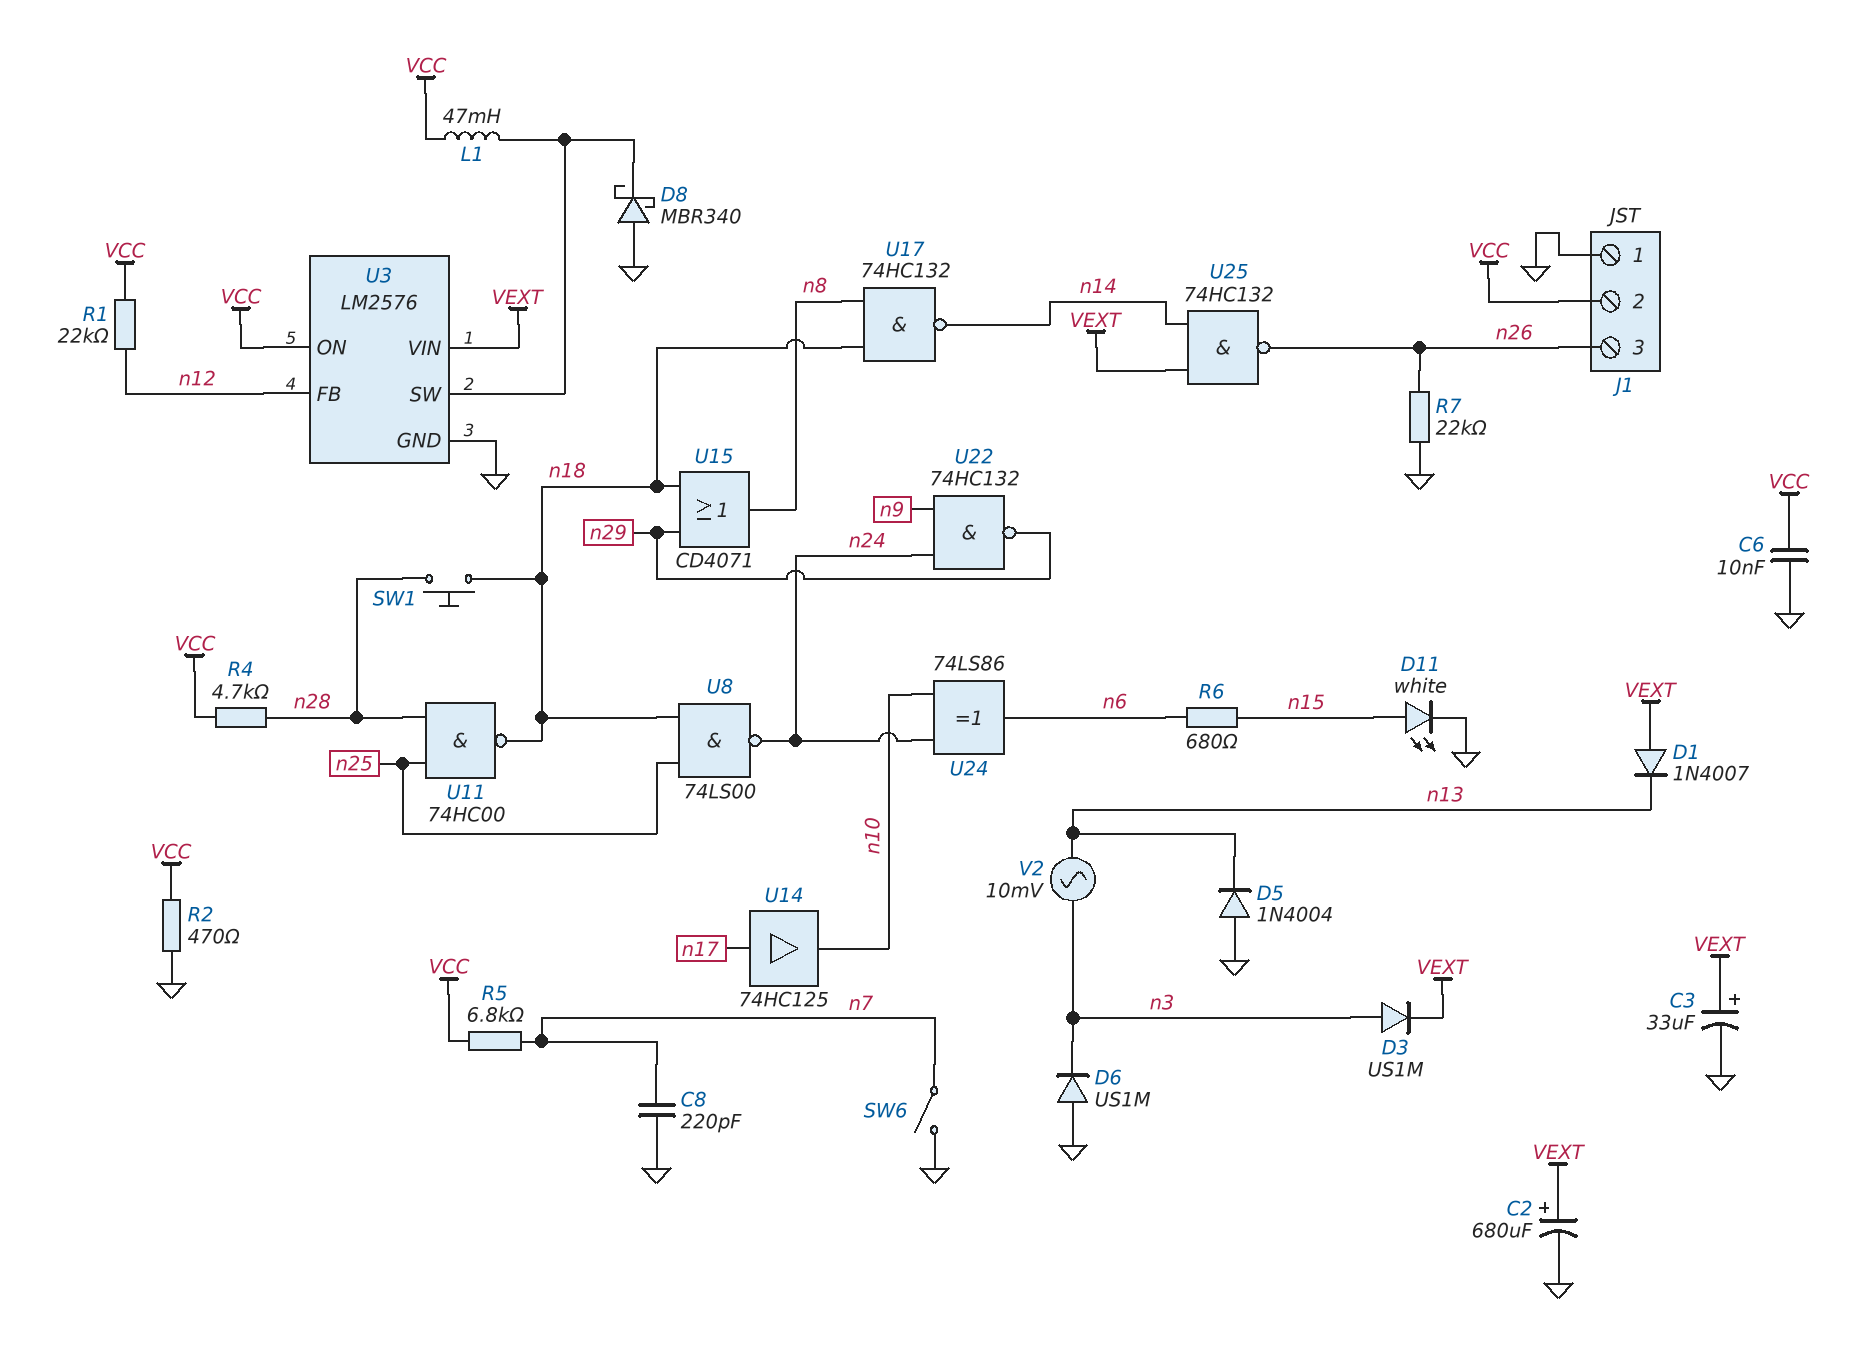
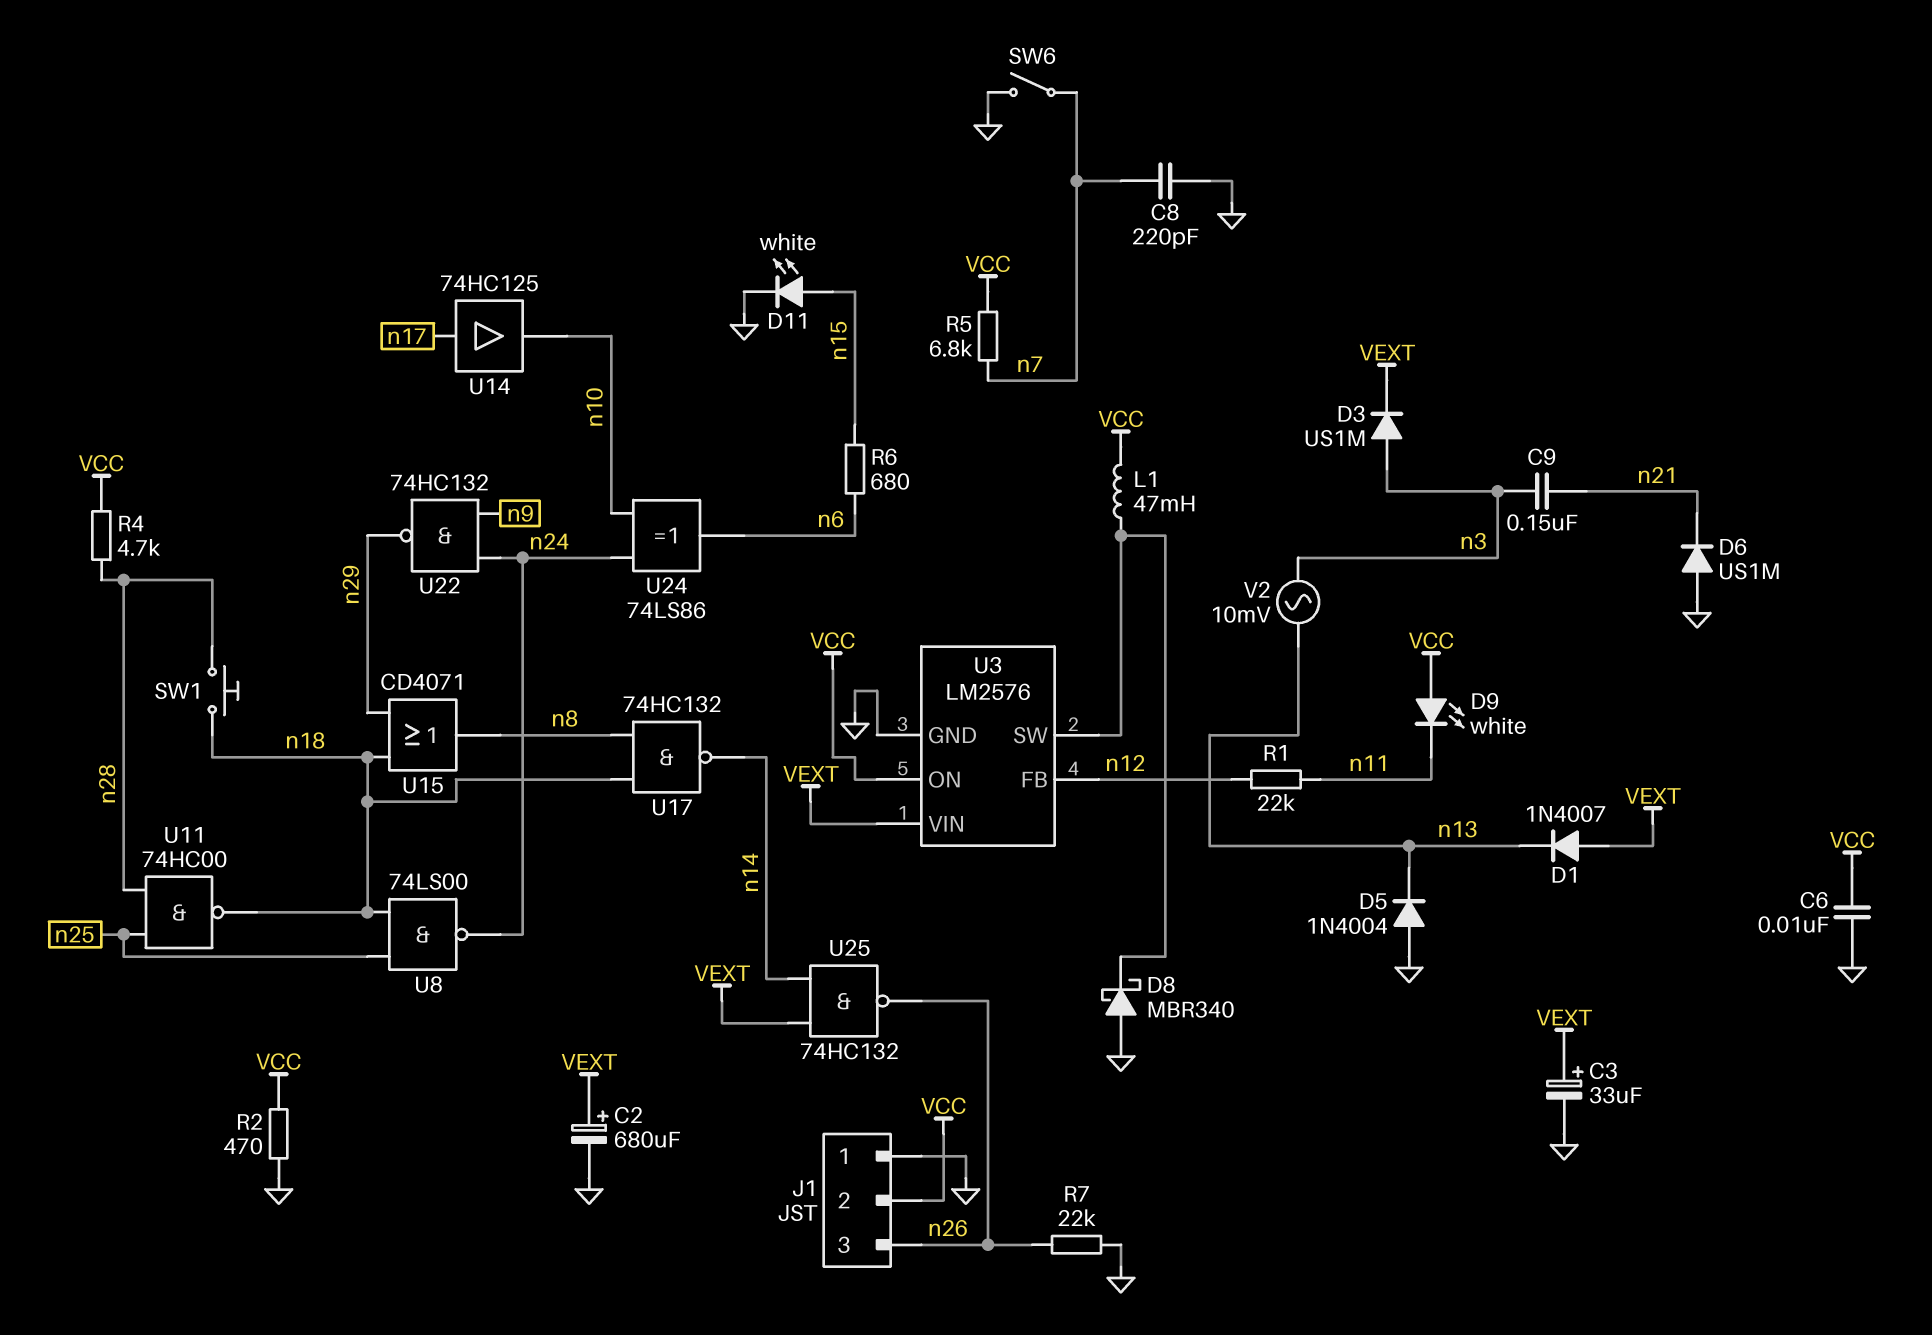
C9: none -> 150nF (n3, n21)
D6: diode US1M (A GND, K n3) -> diode US1M (A GND, K n21)
D9: none -> LED white (A VCC, K n11)
R1: 22k (VCC, n12) -> 22k (n11, n12)

